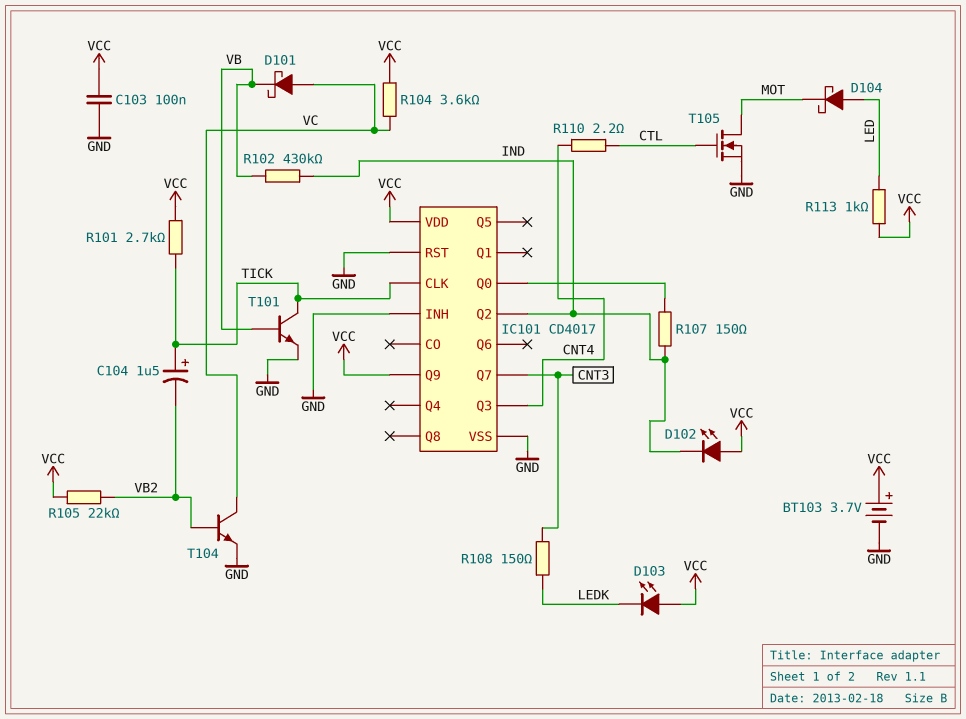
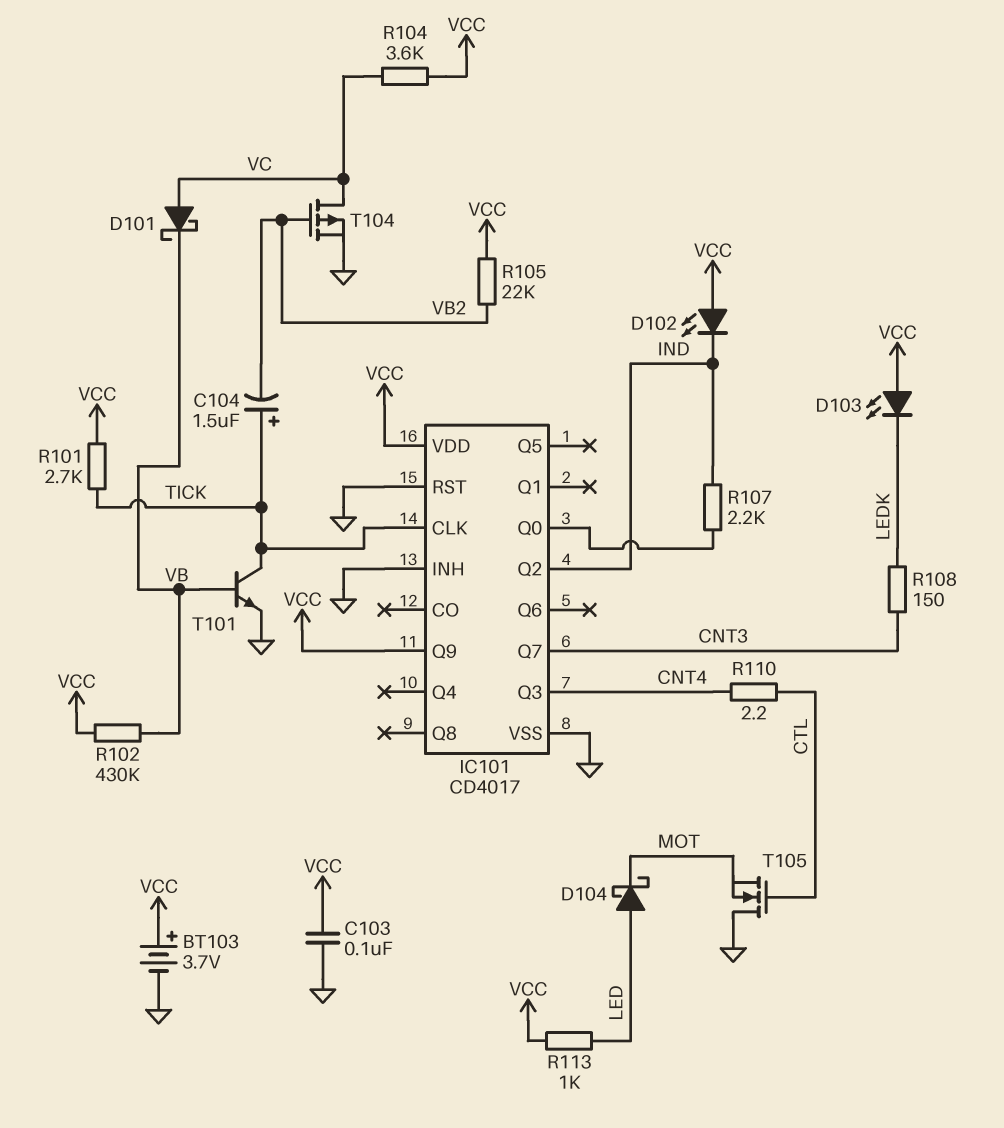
R102: 430k (IND, VB) -> 430k (VB, VCC)
R107: 150 (IC101/Q0, IND) -> 2.2k (IC101/Q0, IND)
T104: NPN (B VB2, C VC, E GND) -> PMOS (G VB2, D VC, S GND)
T105: NMOS (G CTL, D MOT, S GND) -> NMOS (G CTL, D GND, S MOT)

